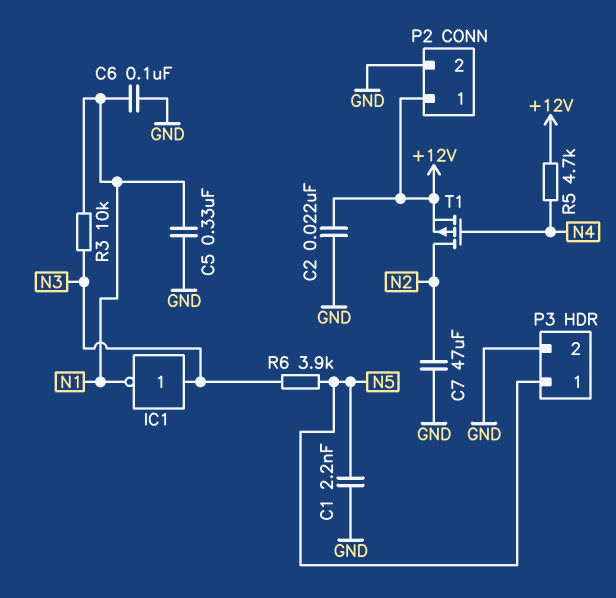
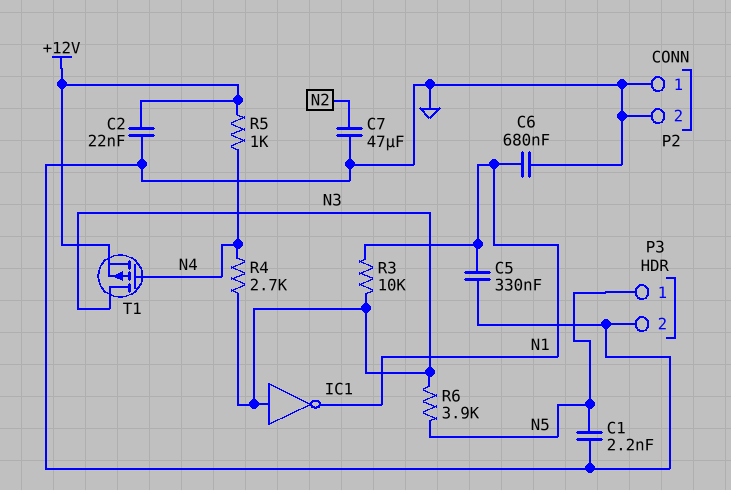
C6: 100nF (GND, N1) -> 680nF (GND, N1)
P2 pin 1: +12V -> GND
R4: none -> 2.7k (N3, N4)
R5: 4.7k (+12V, N4) -> 1k (+12V, N4)
T1: PMOS (G N4, D N2, S +12V) -> PMOS (G N4, D N3, S +12V)

